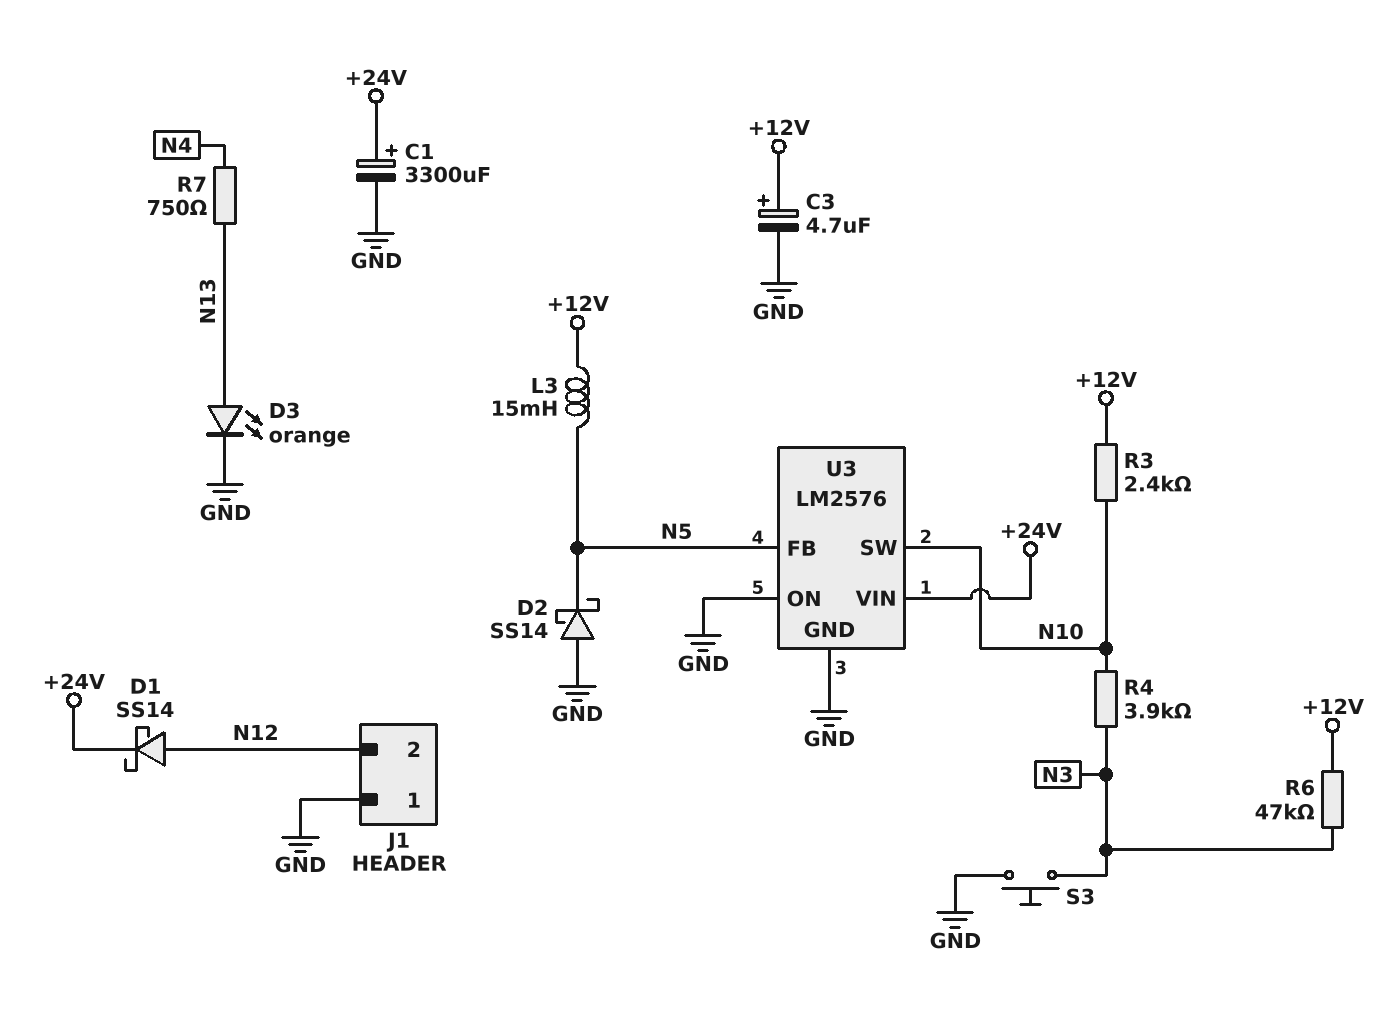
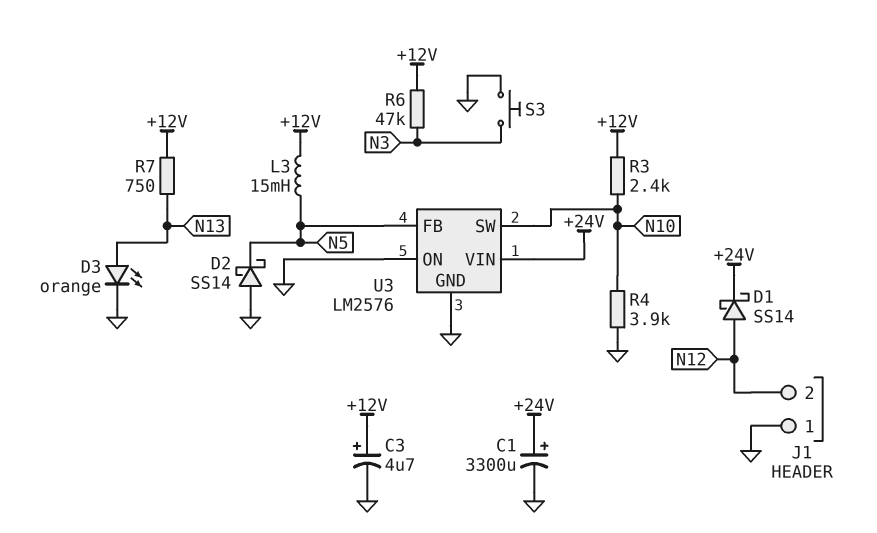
R4: 3.9k (N3, N10) -> 3.9k (GND, N10)
R7: 750 (N4, N13) -> 750 (+12V, N13)

